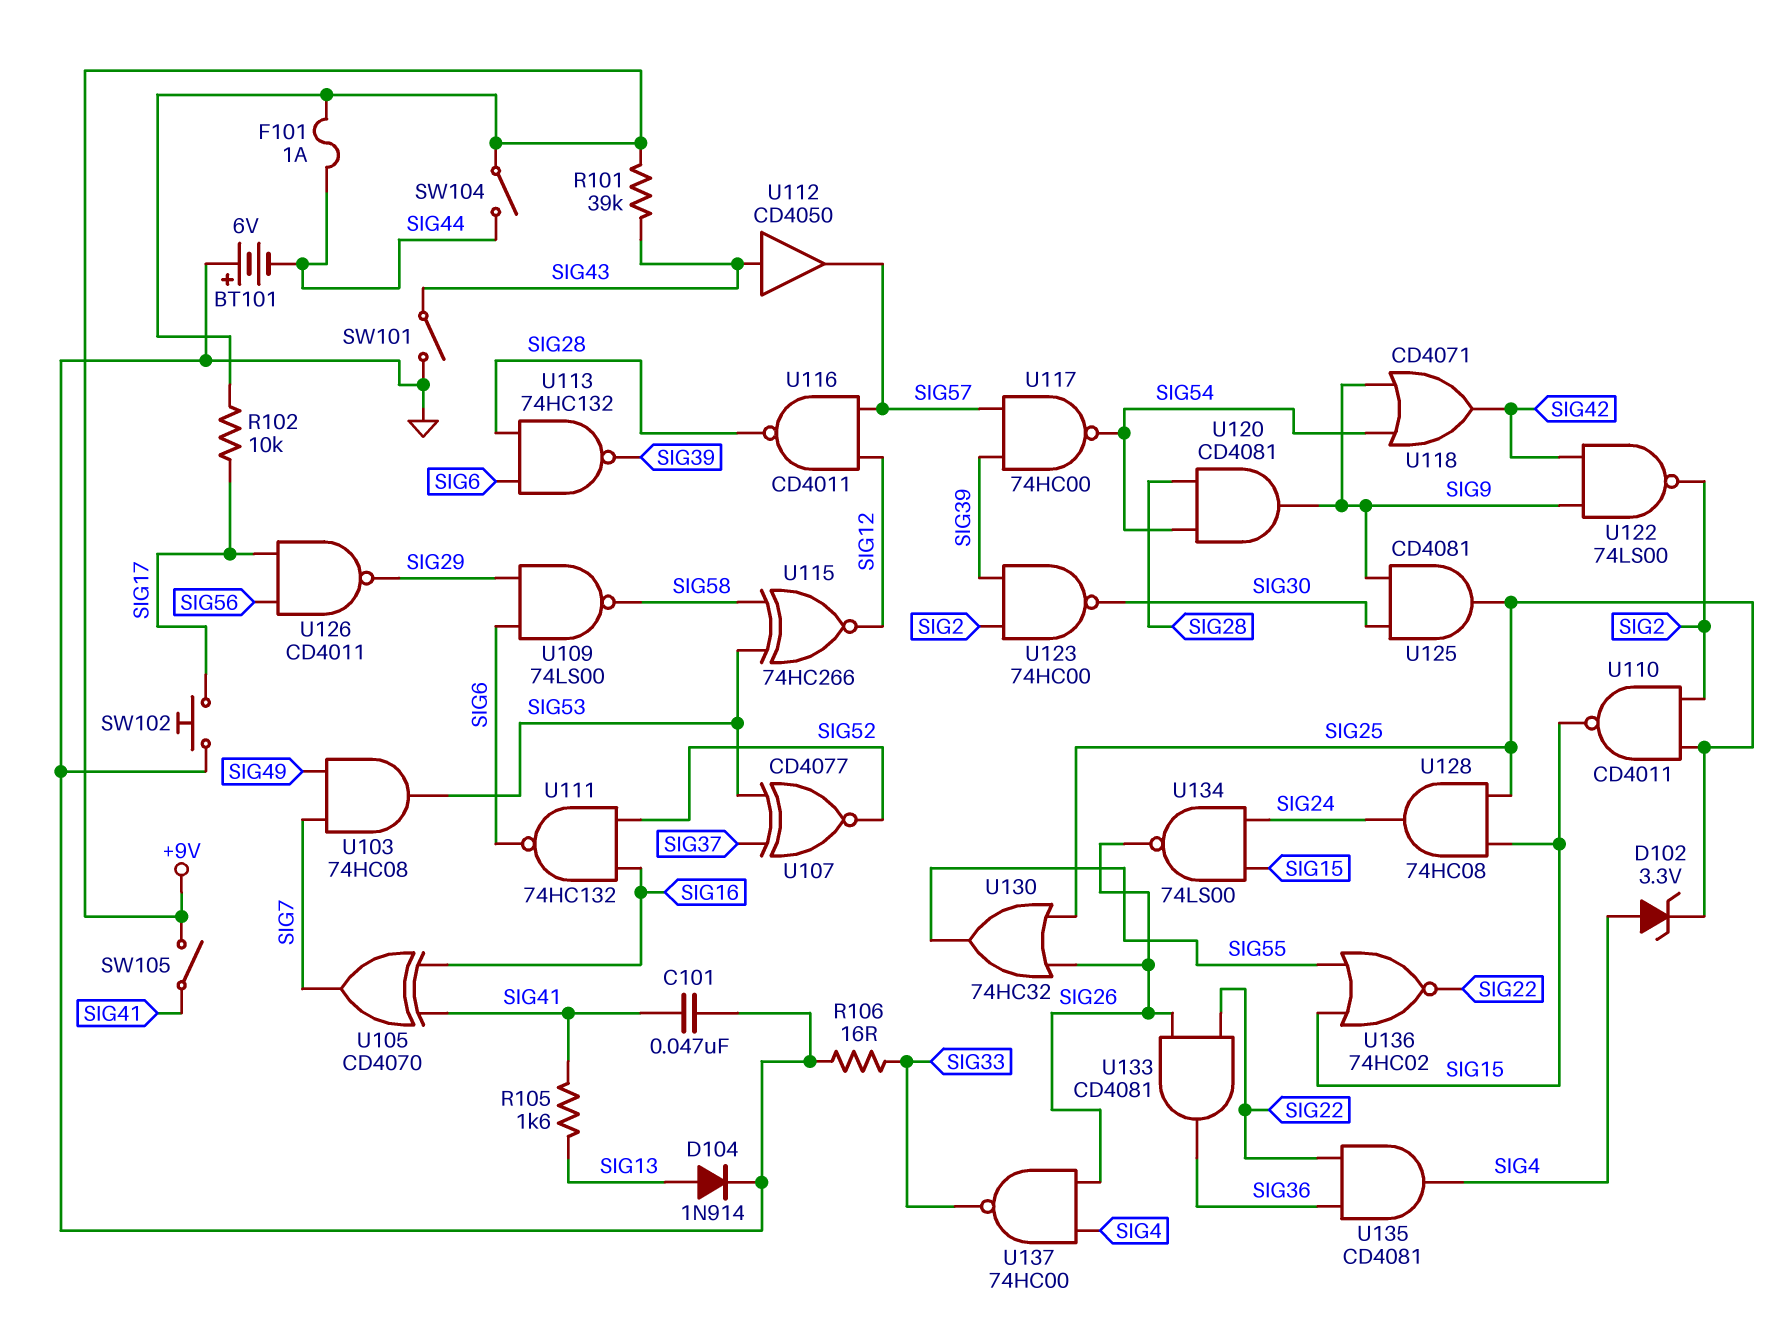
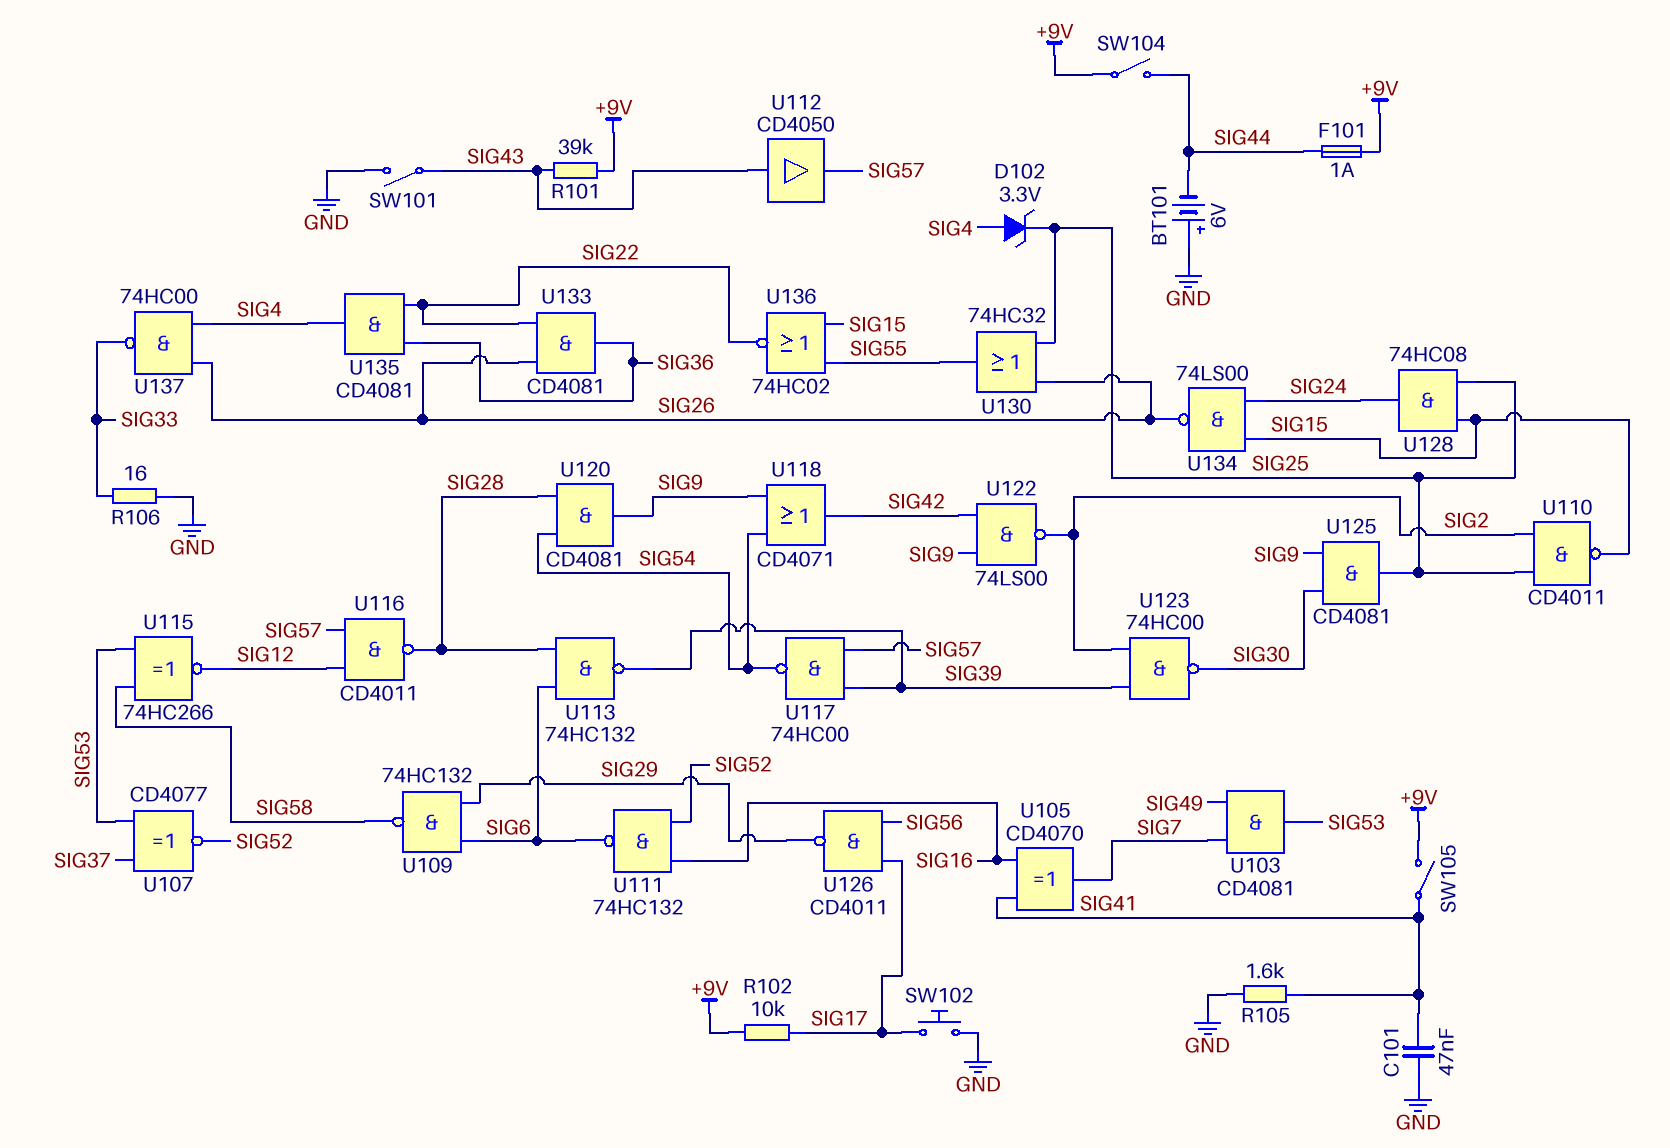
D104: diode 1N914 (A SIG13, K GND) -> none
R105: 1.6k (SIG13, SIG41) -> 1.6k (GND, SIG41)
U103: AND 74HC08 (in SIG7, in SIG49, out SIG53) -> AND CD4081 (in SIG7, in SIG49, out SIG53)
U109: NAND 74LS00 (in SIG6, in SIG29, out SIG58) -> NAND 74HC132 (in SIG6, in SIG29, out SIG58)

